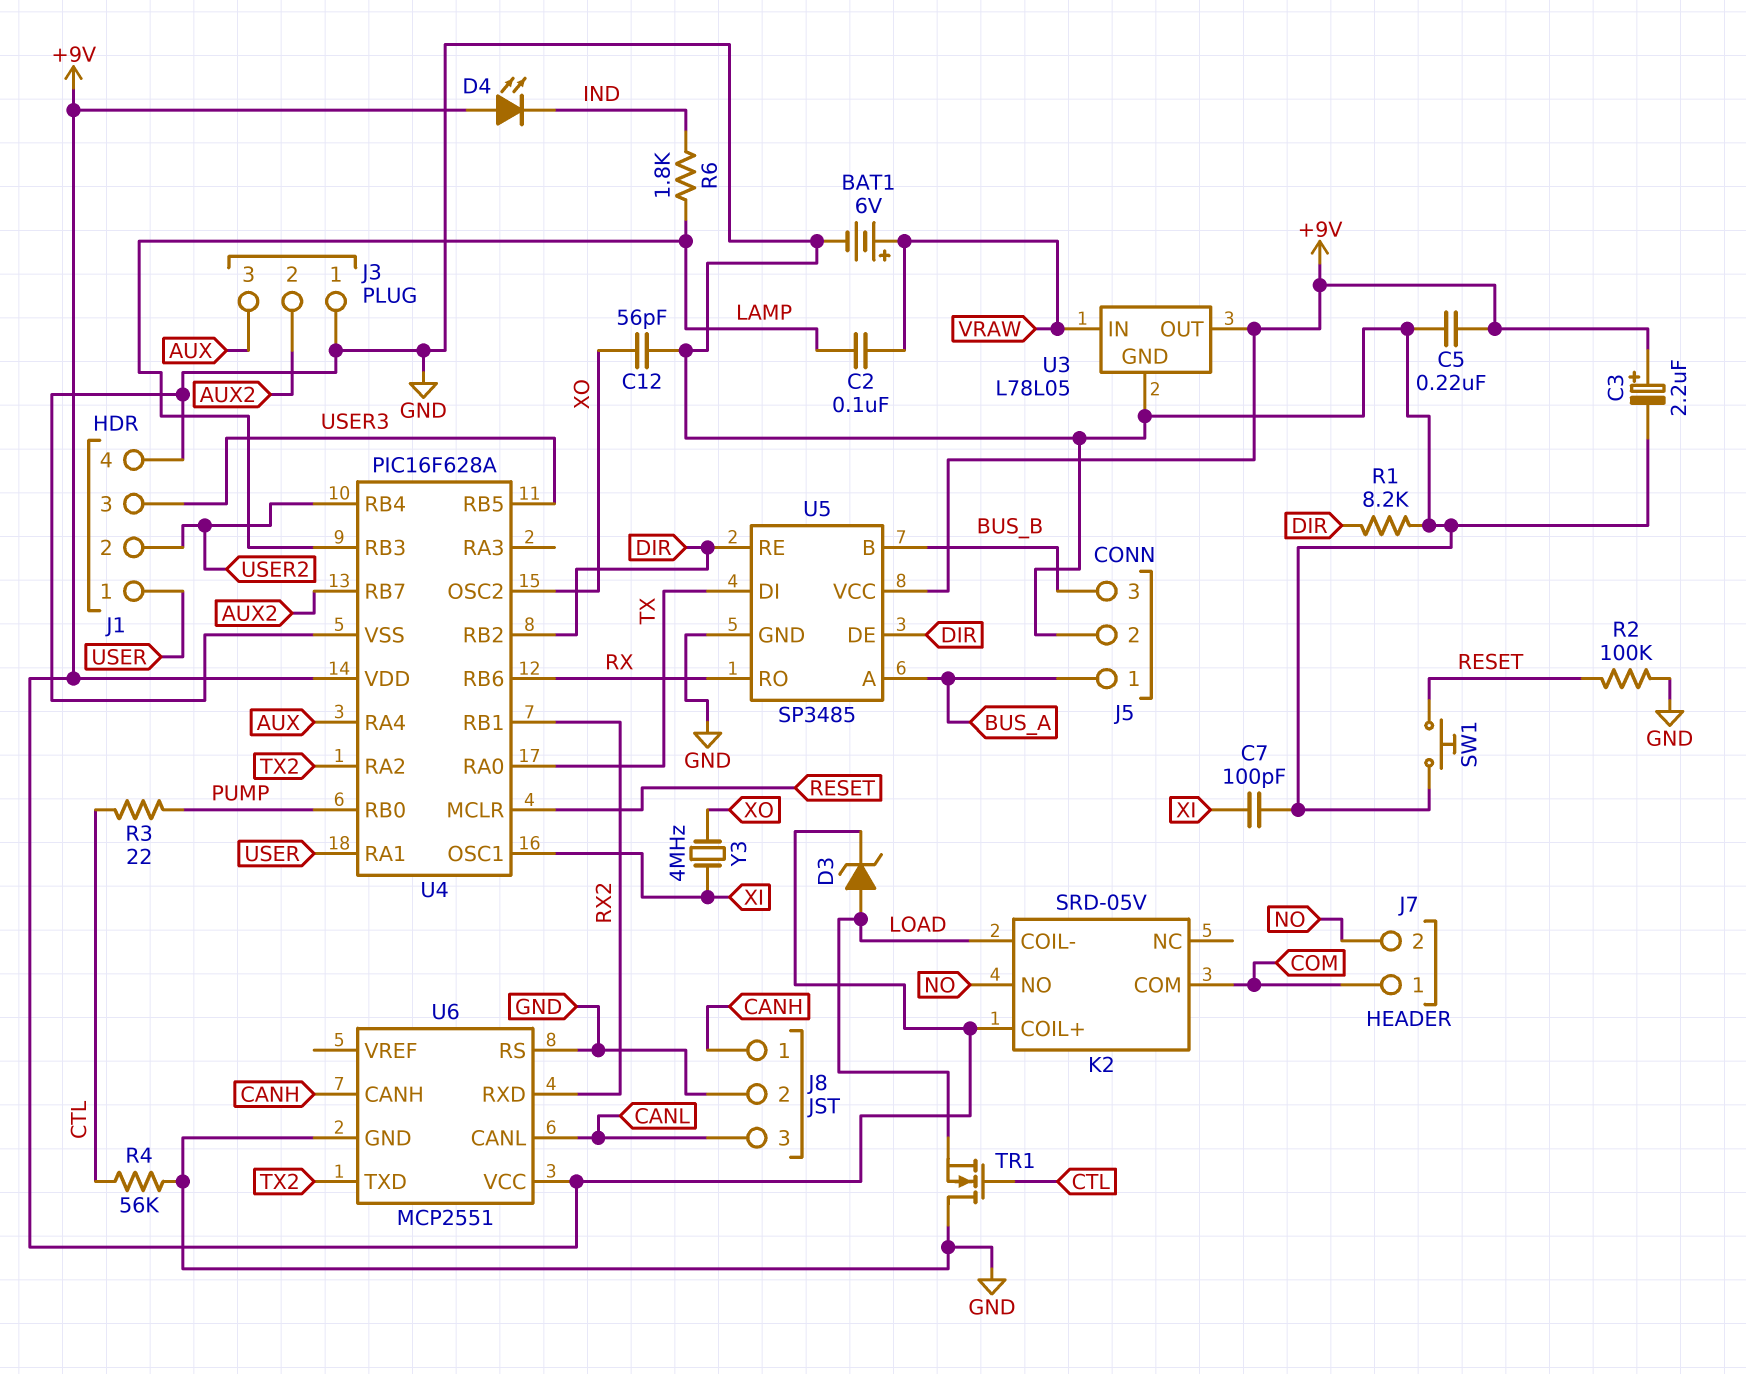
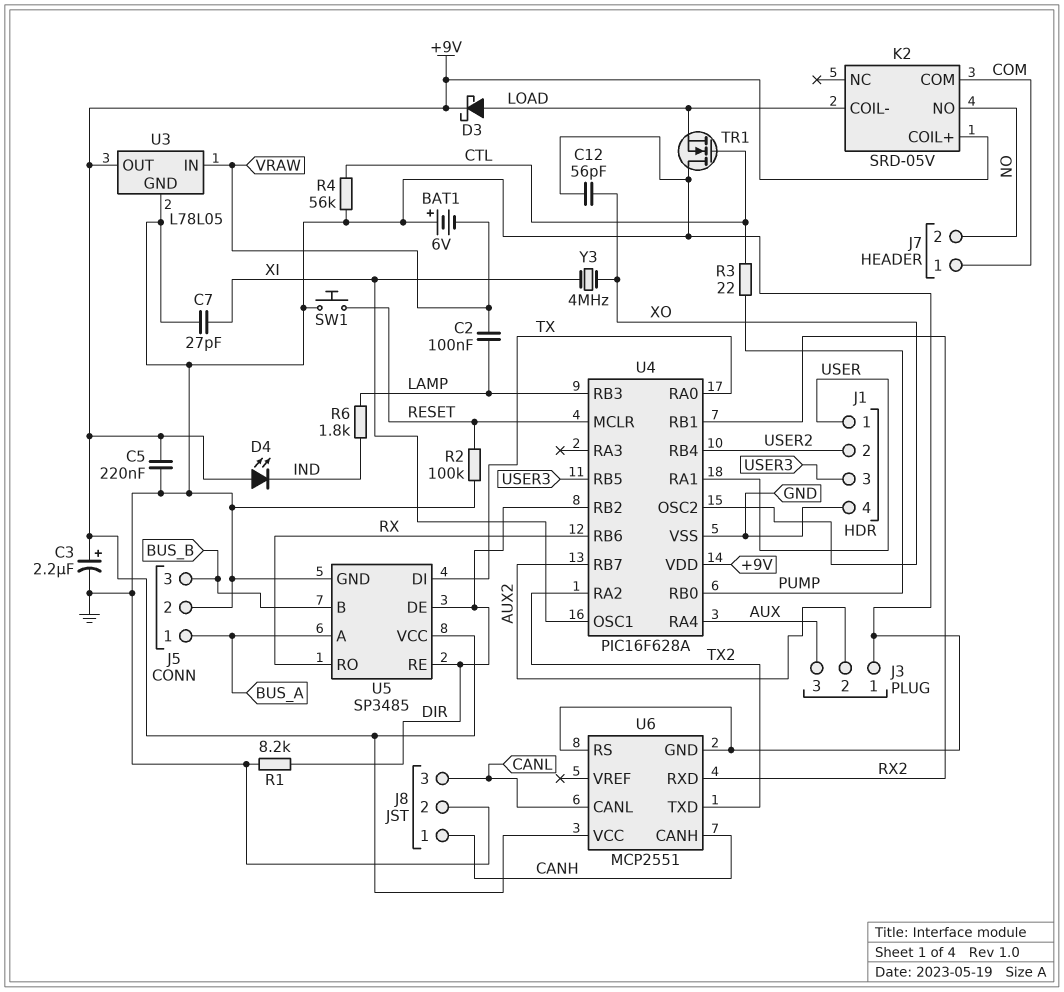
BAT1: 6V (plus VRAW, minus GND) -> 6V (plus GND, minus VRAW)
C7: 100pF (GND, XI) -> 27pF (GND, XI)
D3: zener (A LOAD, K +9V) -> schottky (A LOAD, K +9V)

